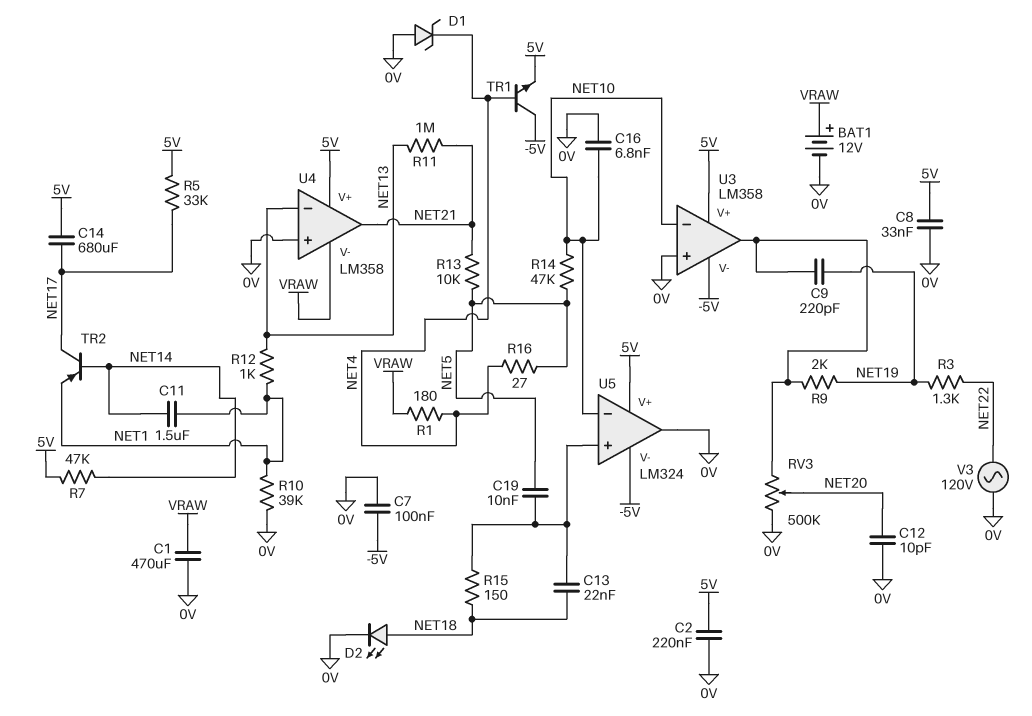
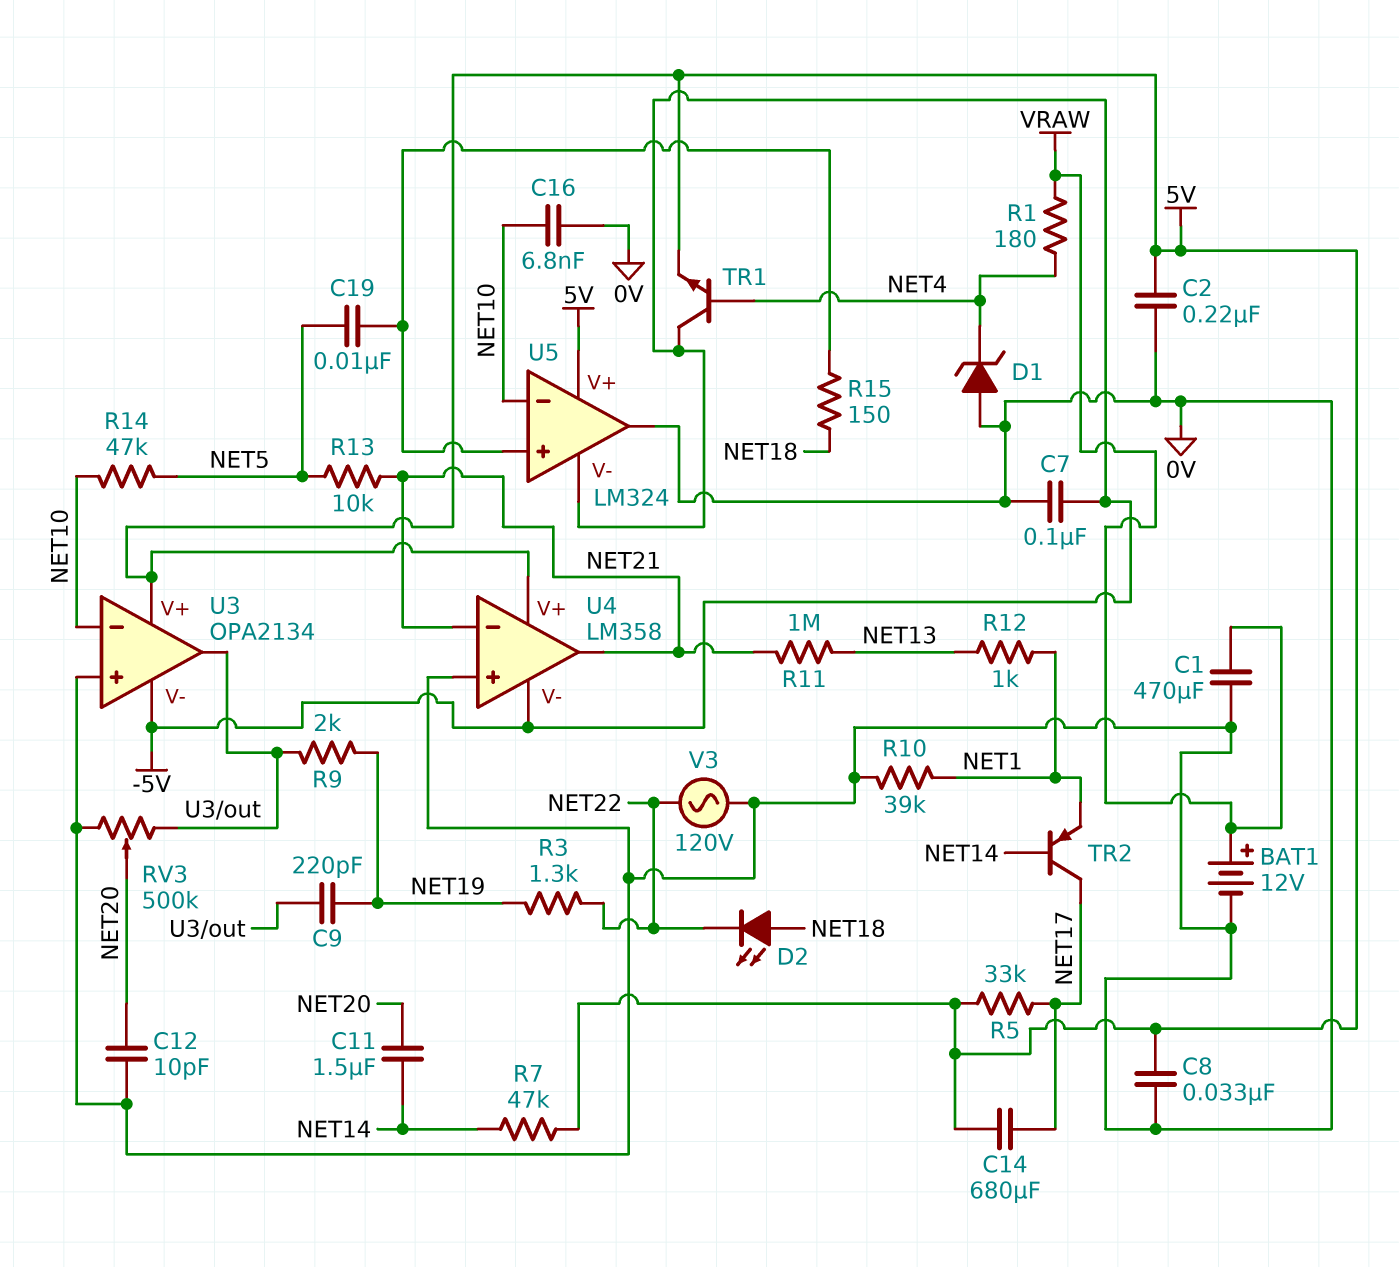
C11: 1.5uF (NET1, NET14) -> 1.5uF (NET14, NET20)
C13: 22nF (NET18, U5/in+) -> none
D2: LED (A NET18, K 0V) -> LED (A NET18, K NET22)
R16: 27 (NET4, NET5) -> none
U3: LM358 -> OPA2134
U4 pin V-: VRAW -> -5V
U4 pin in-: NET13 -> NET21

